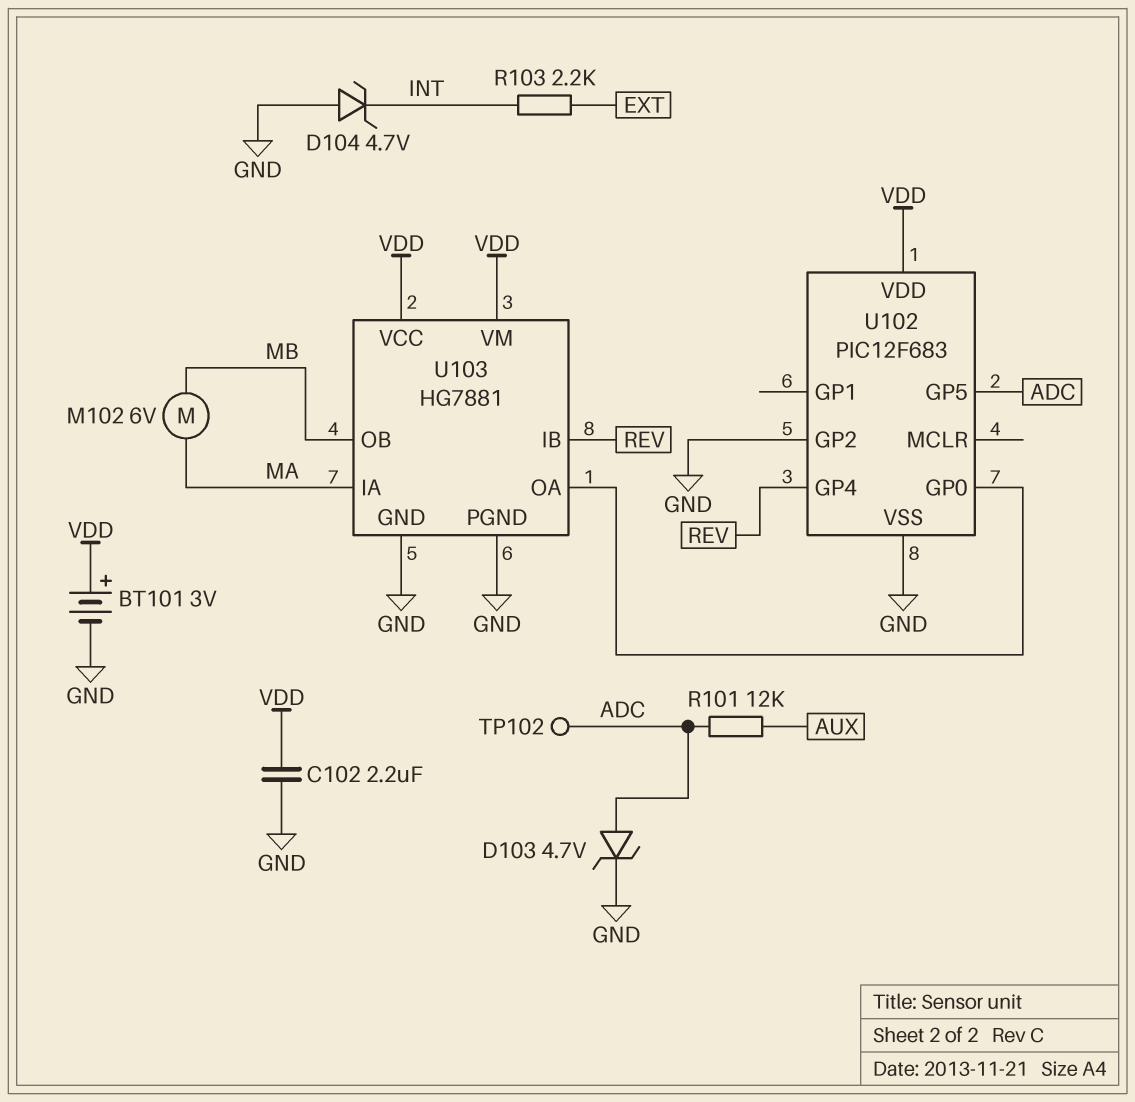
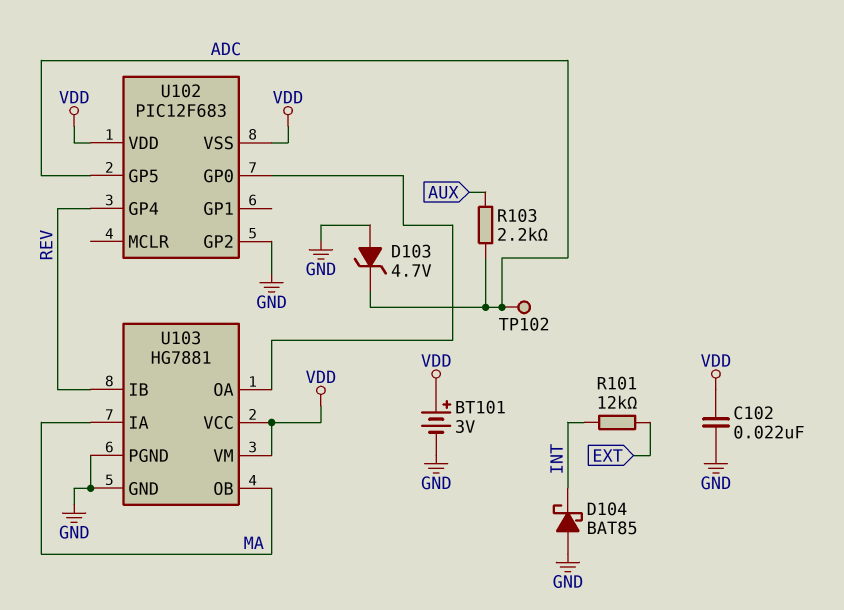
C102: 2.2uF (GND, VDD) -> 22nF (GND, VDD)
D103: zener 4.7V (A ADC, K GND) -> zener 4.7V (A GND, K ADC)
D104: zener 4.7V (A GND, K INT) -> schottky BAT85 (A GND, K INT)
M102: motor 6V (MA, MB) -> none
R101: 12k (ADC, AUX) -> 12k (EXT, INT)
R103: 2.2k (EXT, INT) -> 2.2k (ADC, AUX)
U102 pin VSS: GND -> VDD
U103 pin OB: MB -> MA

